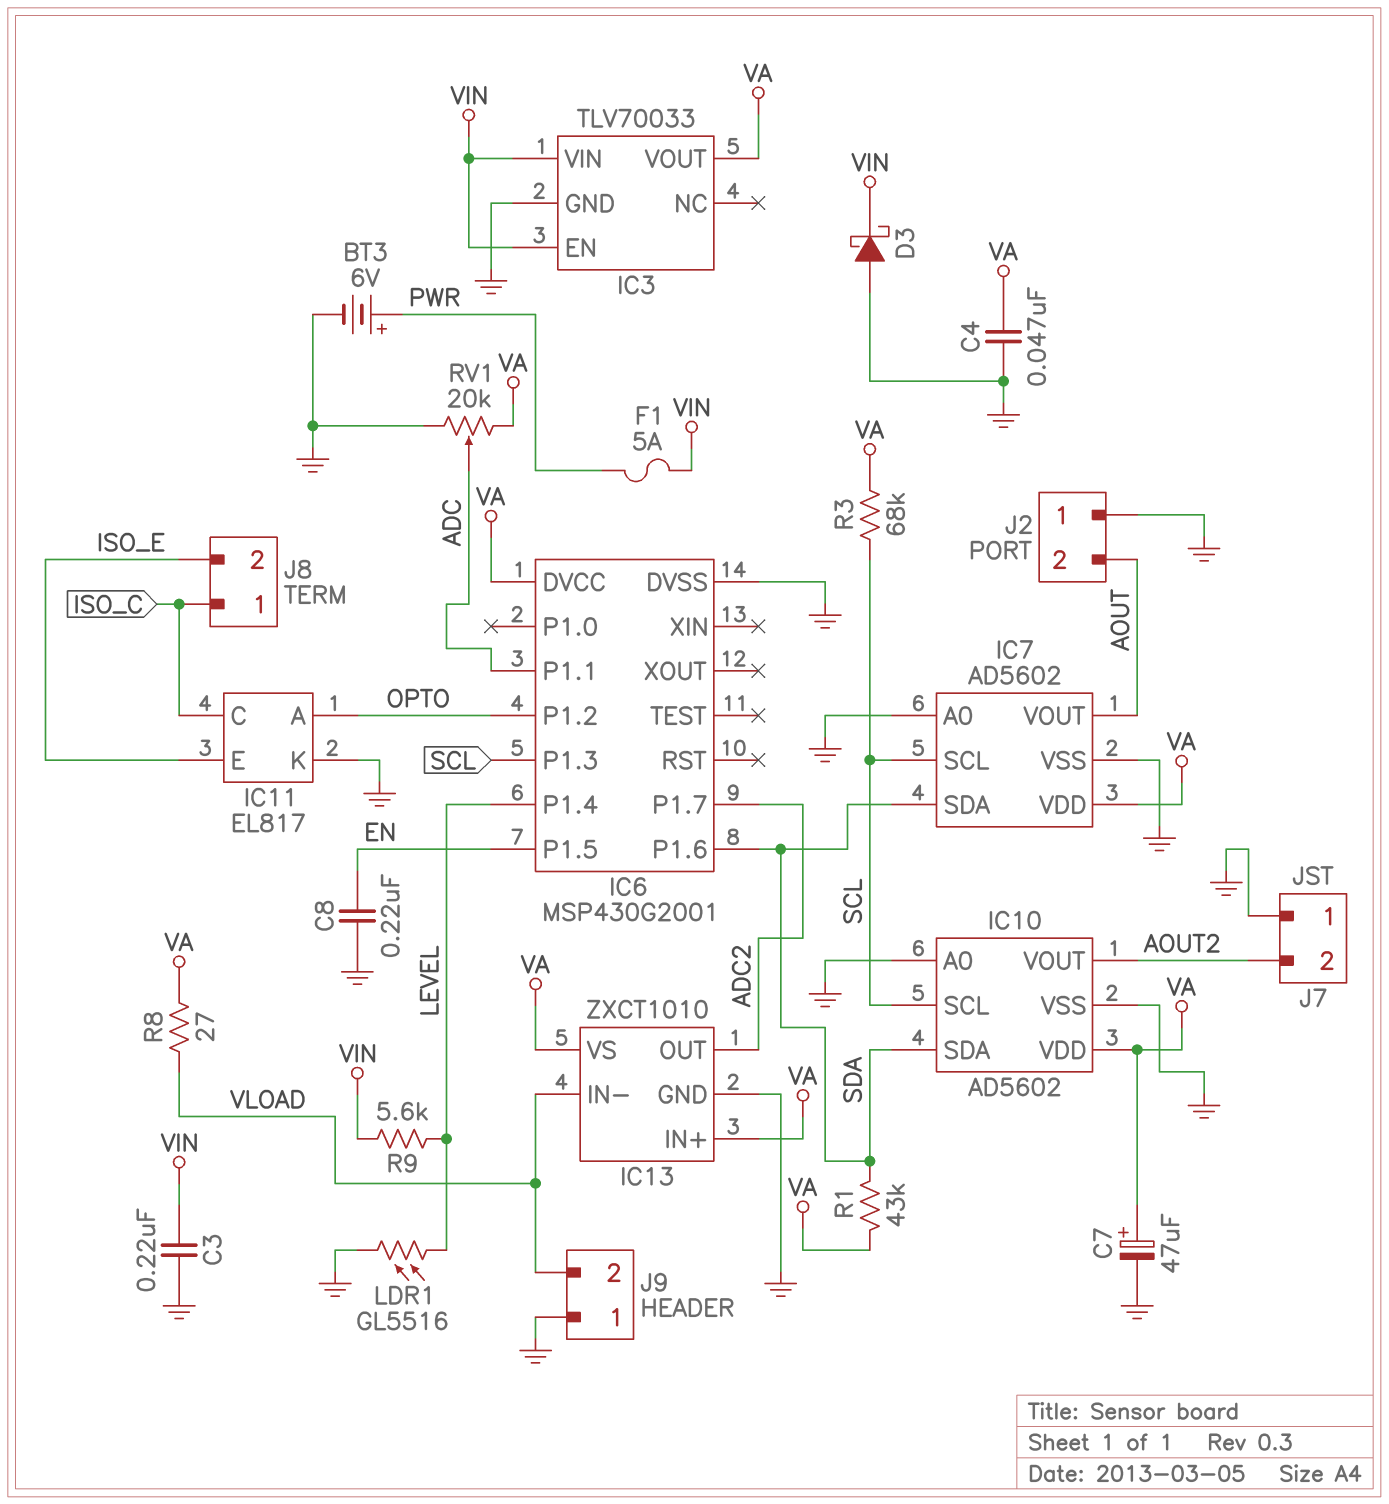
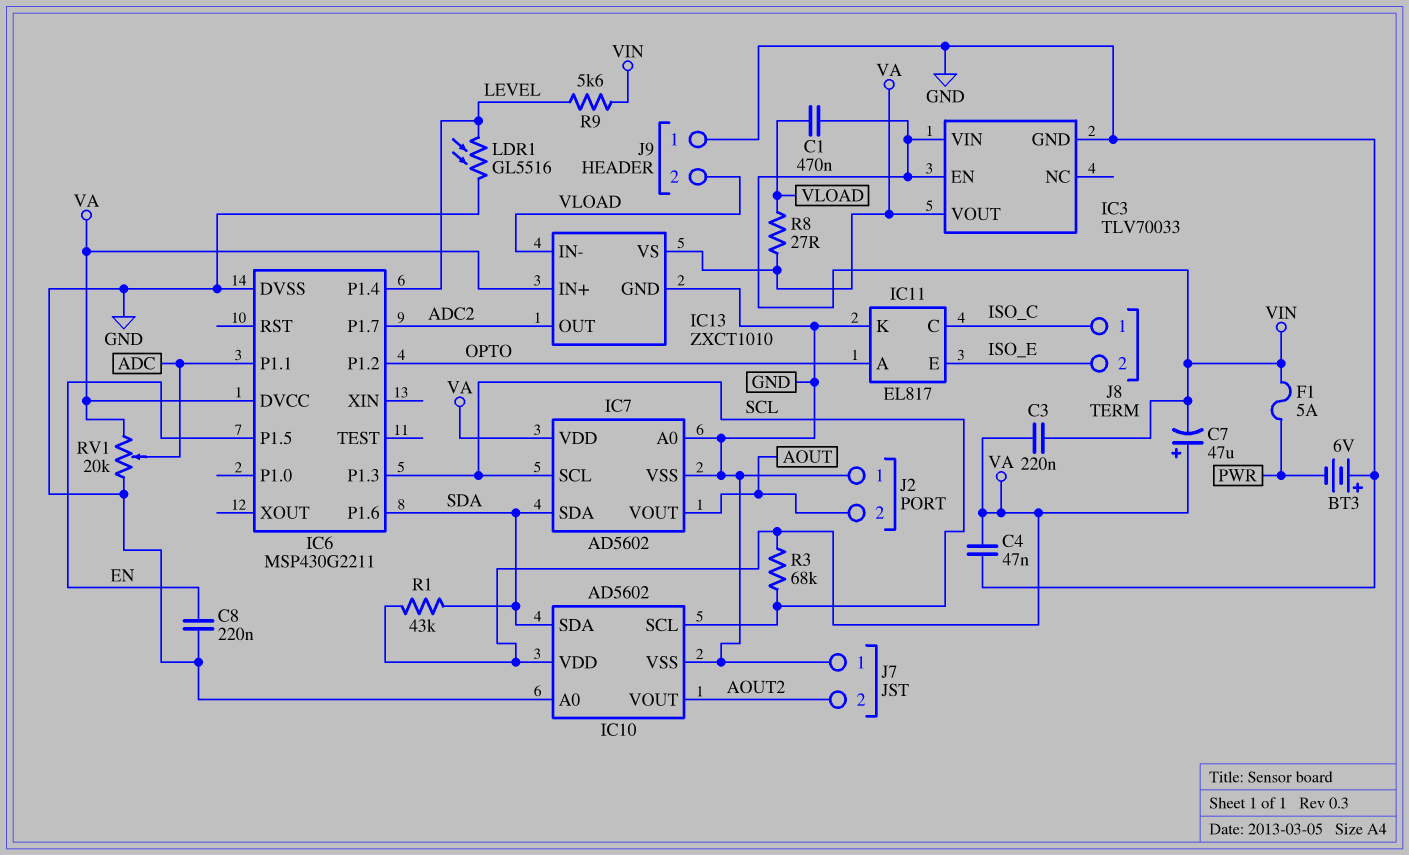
BT3: 6V (plus PWR, minus GND) -> 6V (plus GND, minus PWR)
C1: none -> 470nF (VIN, VLOAD)
C3: 220nF (GND, VIN) -> 220nF (VA, VIN)
C7: 47uF (plus VA, minus GND) -> 47uF (plus VA, minus VIN)
D3: schottky (A GND, K VIN) -> none
IC6: MSP430G2001 -> MSP430G2211

